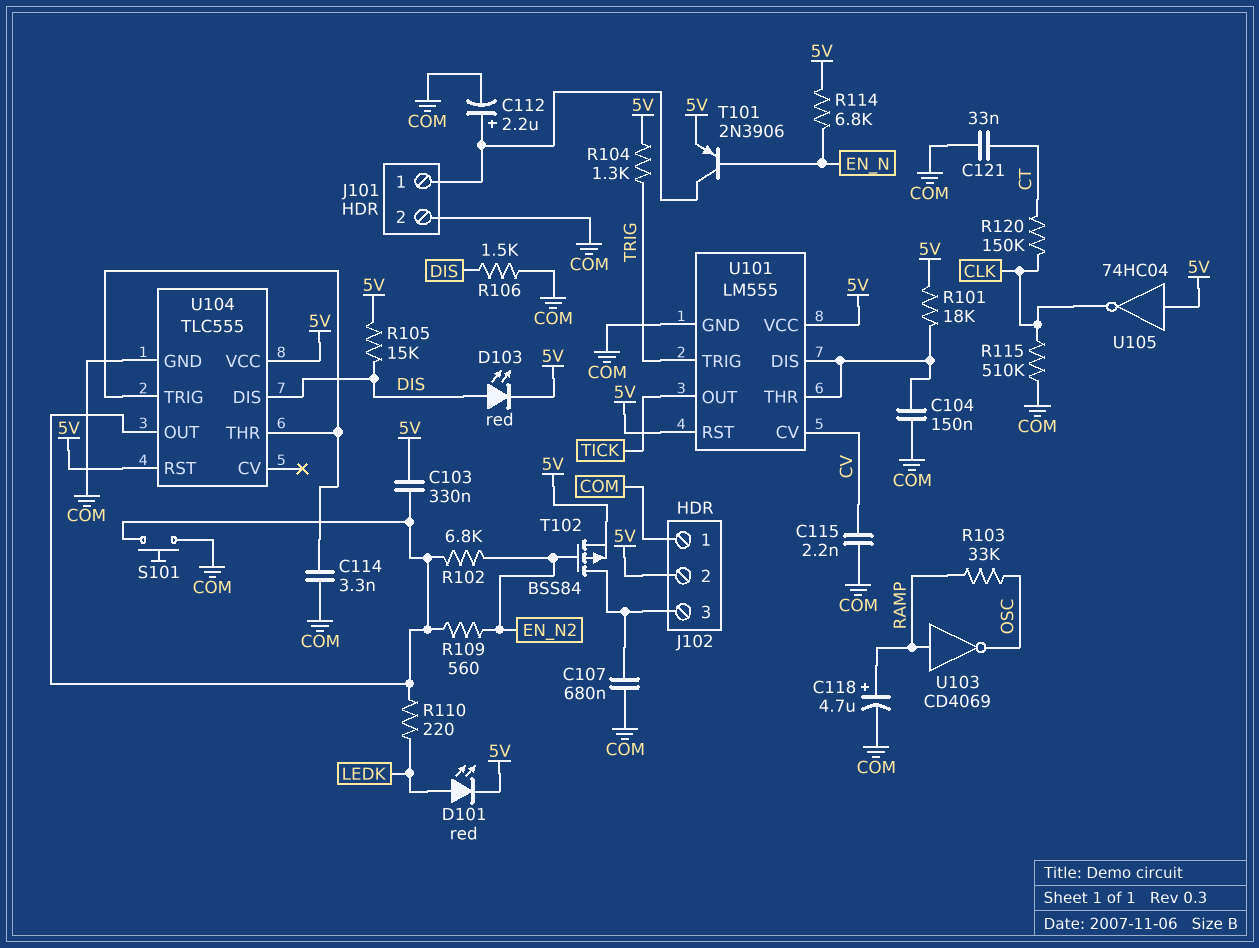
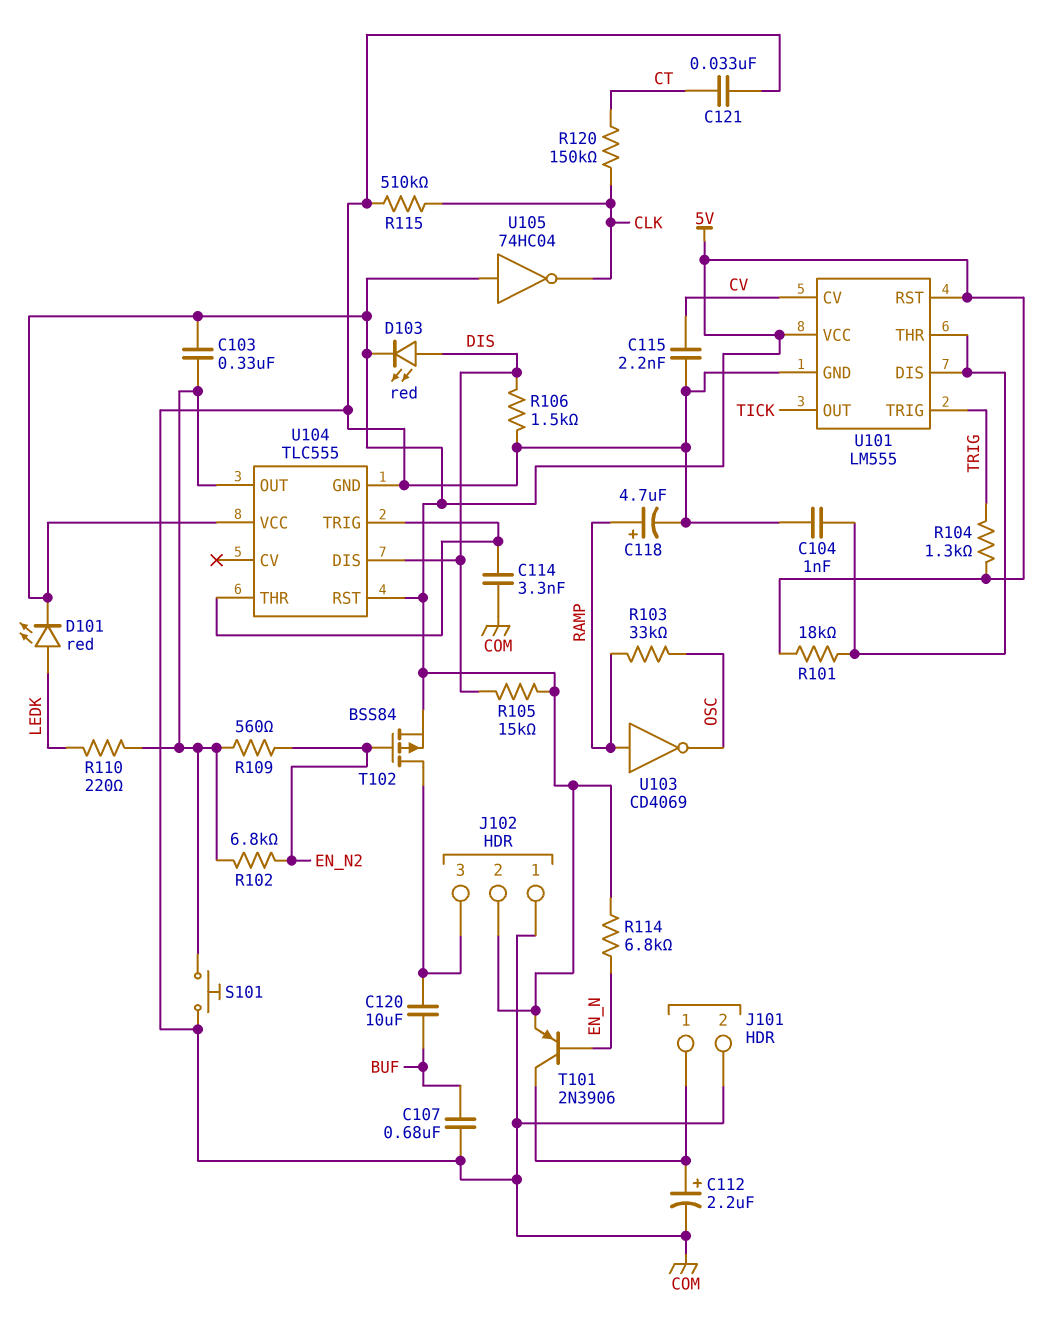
C104: 150nF (COM, U101/DIS) -> 1nF (COM, U101/DIS)
C107: 680nF (COM, J102/3) -> 680nF (BUF, COM)
C120: none -> 10uF (BUF, J102/3)

